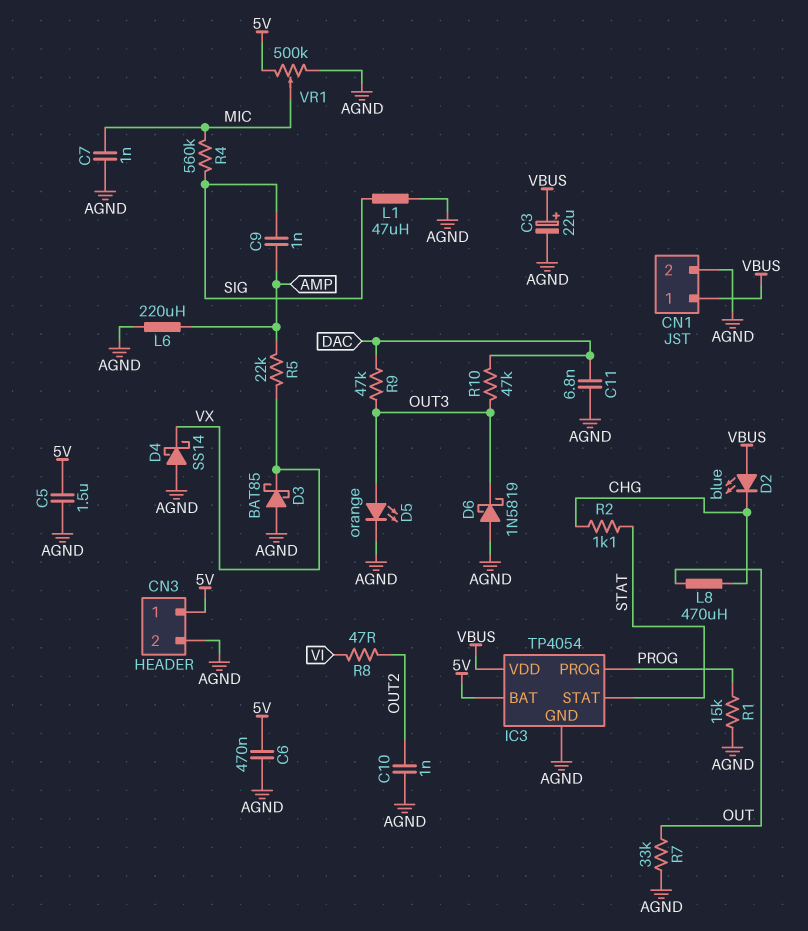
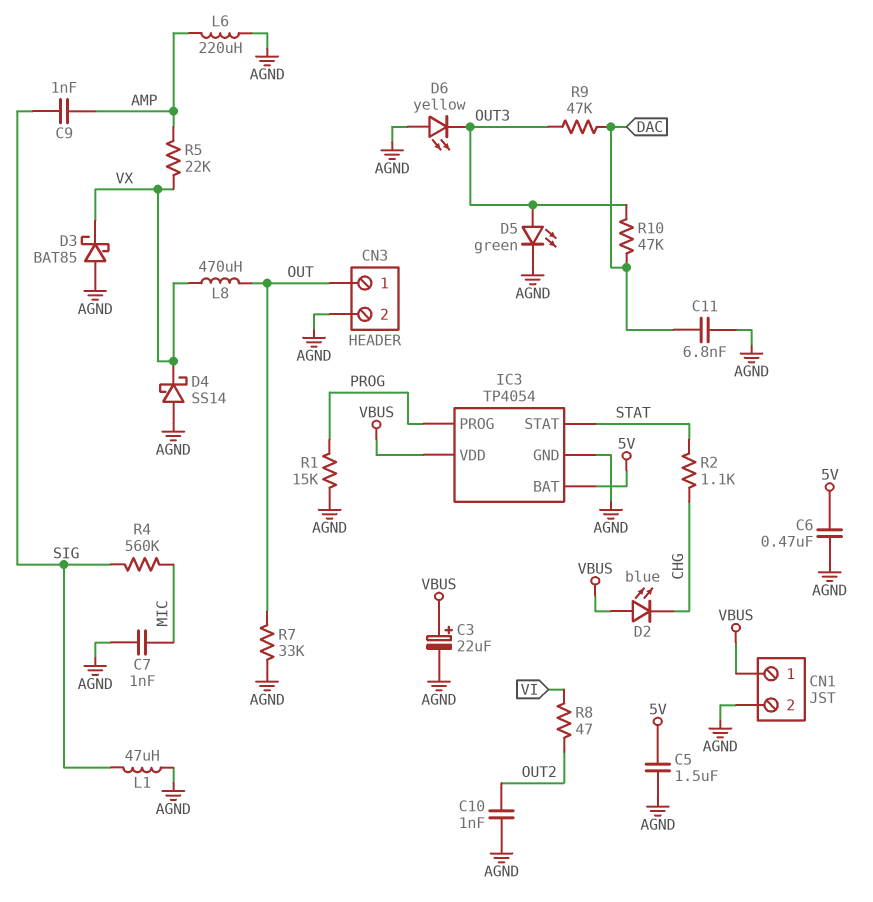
CN3 pin 1: 5V -> OUT
D5: LED orange (A OUT3, K AGND) -> LED green (A OUT3, K AGND)
D6: schottky 1N5819 (A AGND, K OUT3) -> LED yellow (A AGND, K OUT3)
L8: 470uH (CHG, OUT) -> 470uH (OUT, VX)
VR1: 500k (5V, AGND, wiper MIC) -> none

